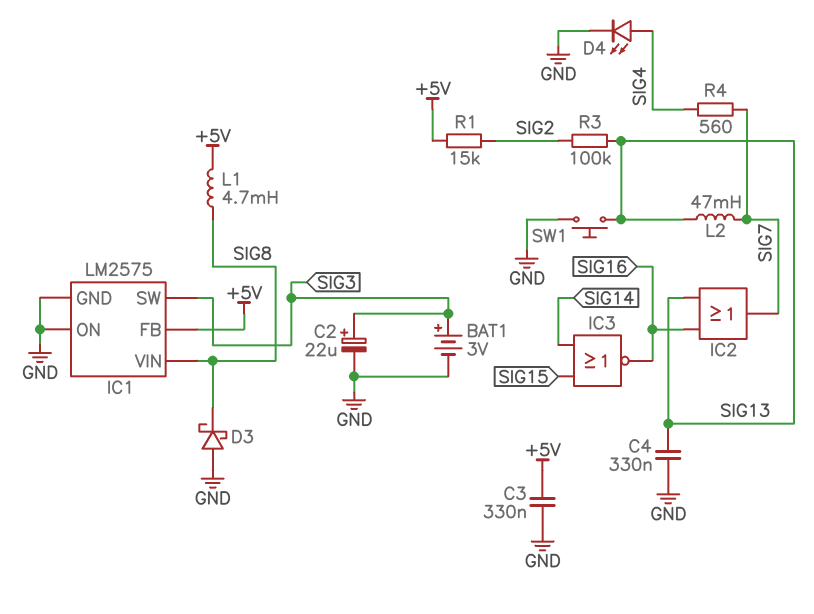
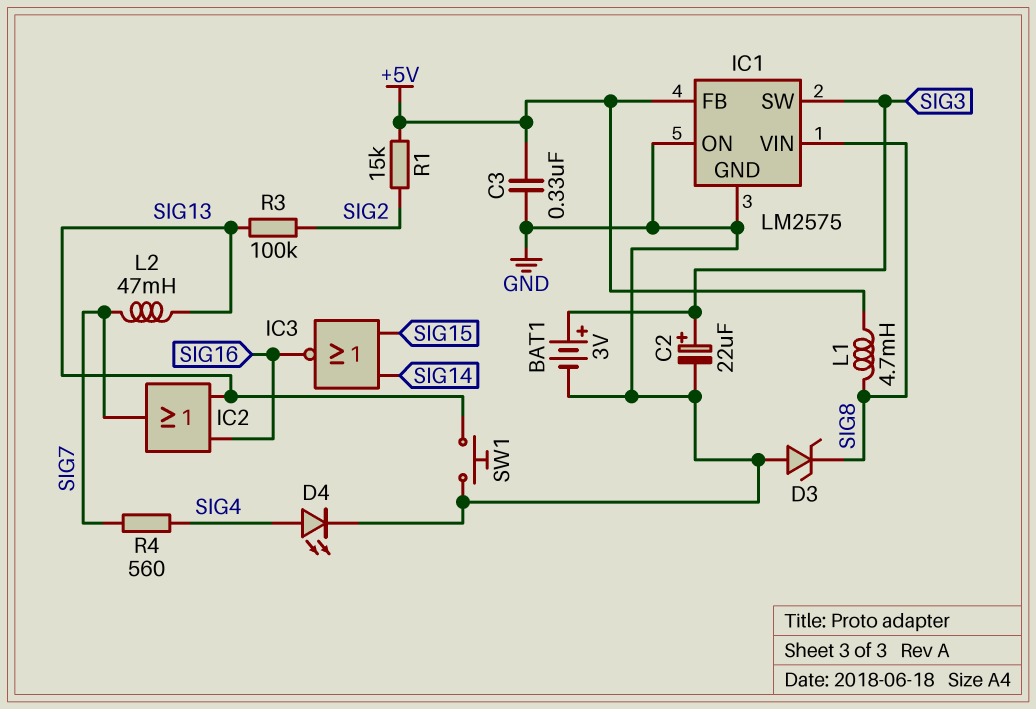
C4: 330nF (GND, SIG13) -> none
D3: schottky (A GND, K SIG8) -> zener (A GND, K SIG8)

